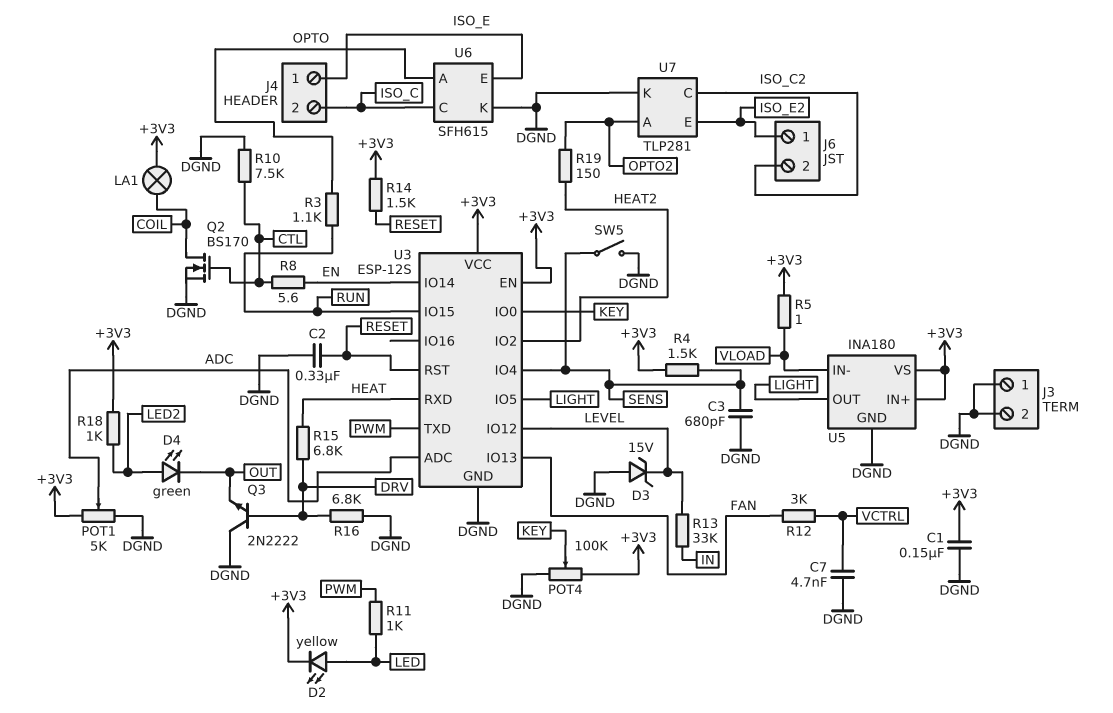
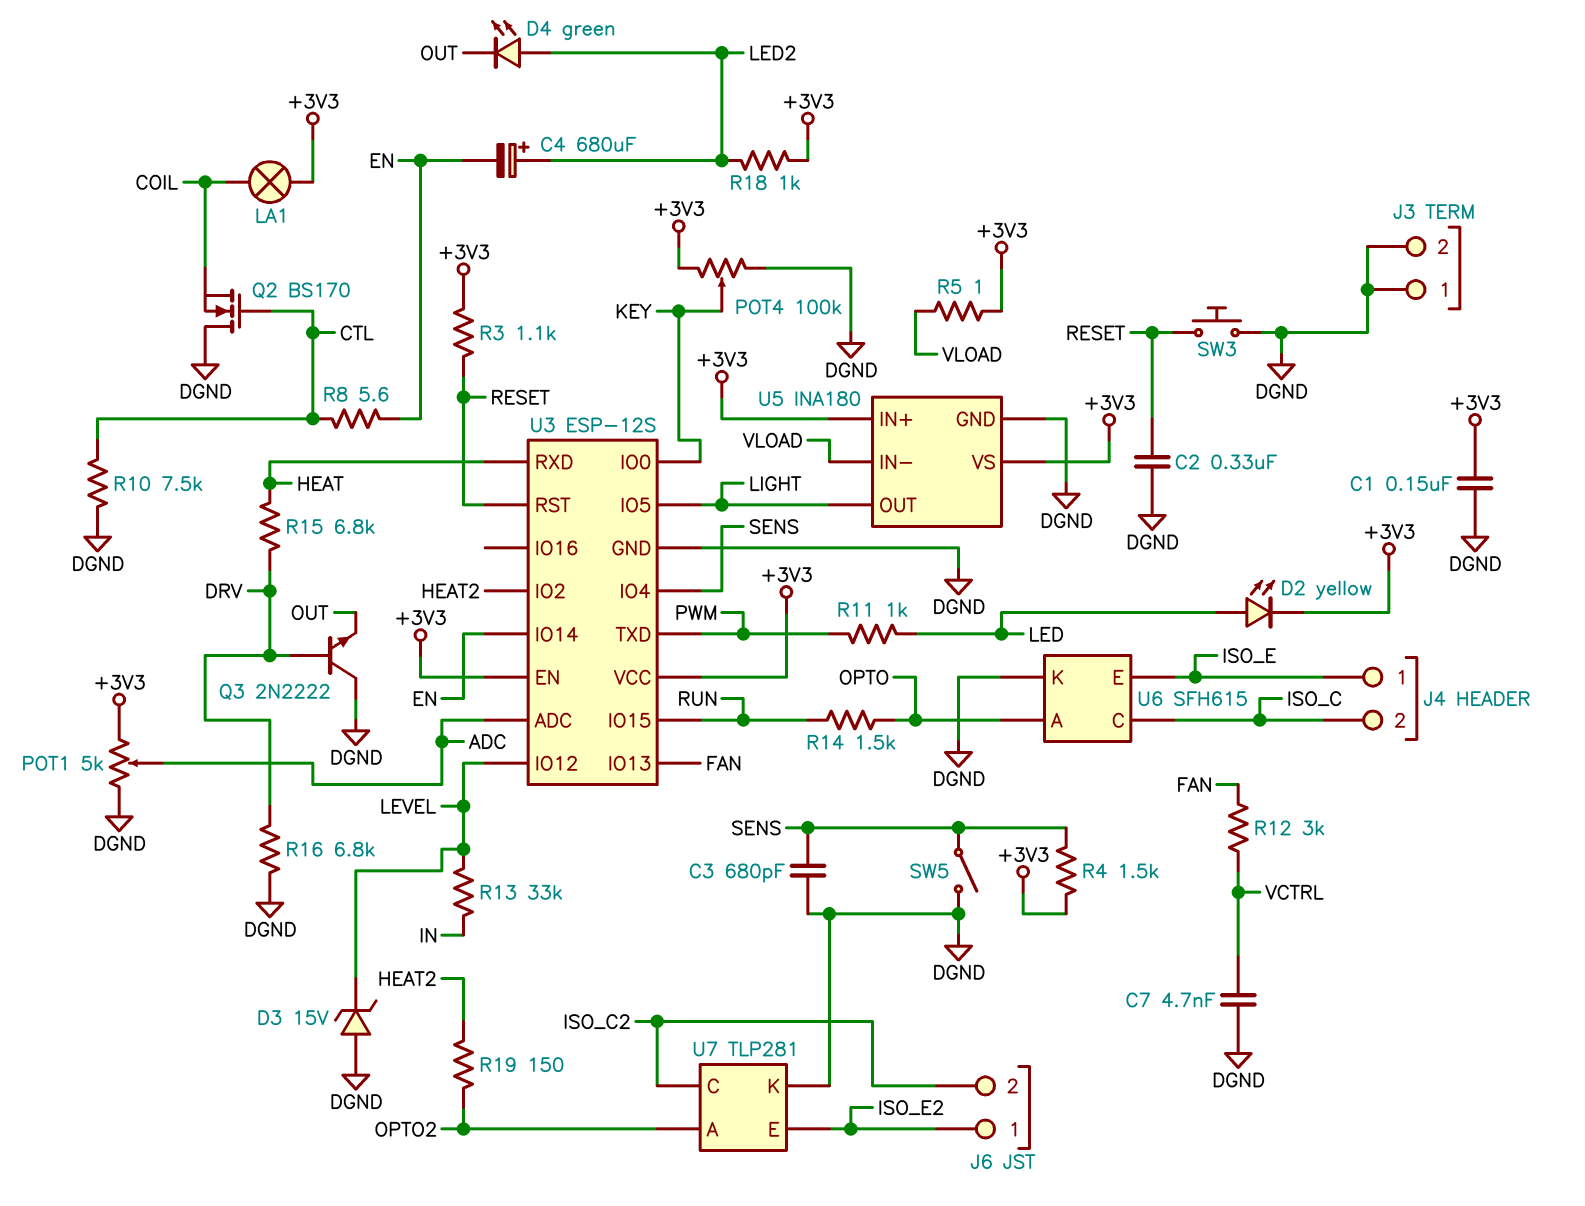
C4: none -> 680uF (plus LED2, minus EN)
Q2: NMOS BS170 (G CTL, D COIL, S DGND) -> NMOS BS170 (G CTL, D DGND, S COIL)
R3: 1.1k (OPTO, RUN) -> 1.1k (+3V3, RESET)
R14: 1.5k (+3V3, RESET) -> 1.5k (OPTO, RUN)
SW3: none -> button (DGND, RESET)

